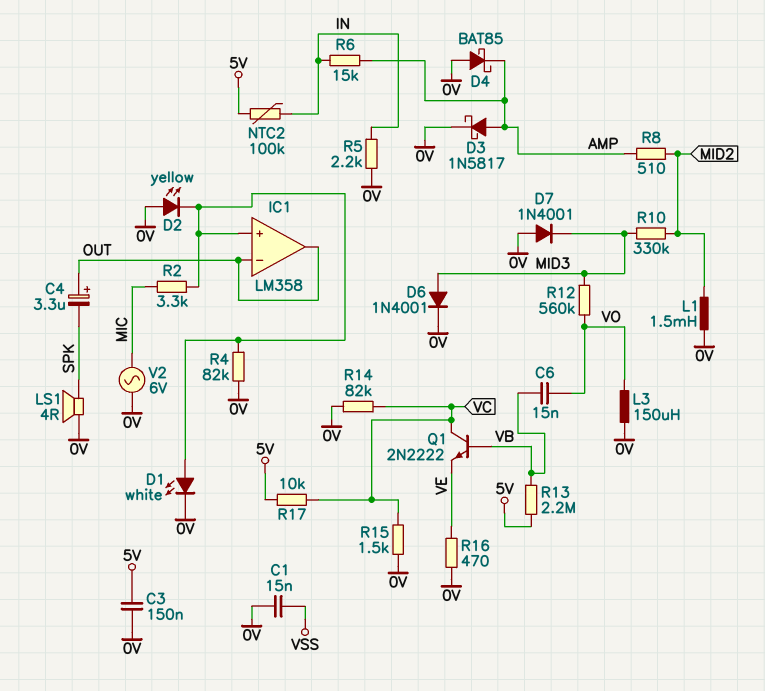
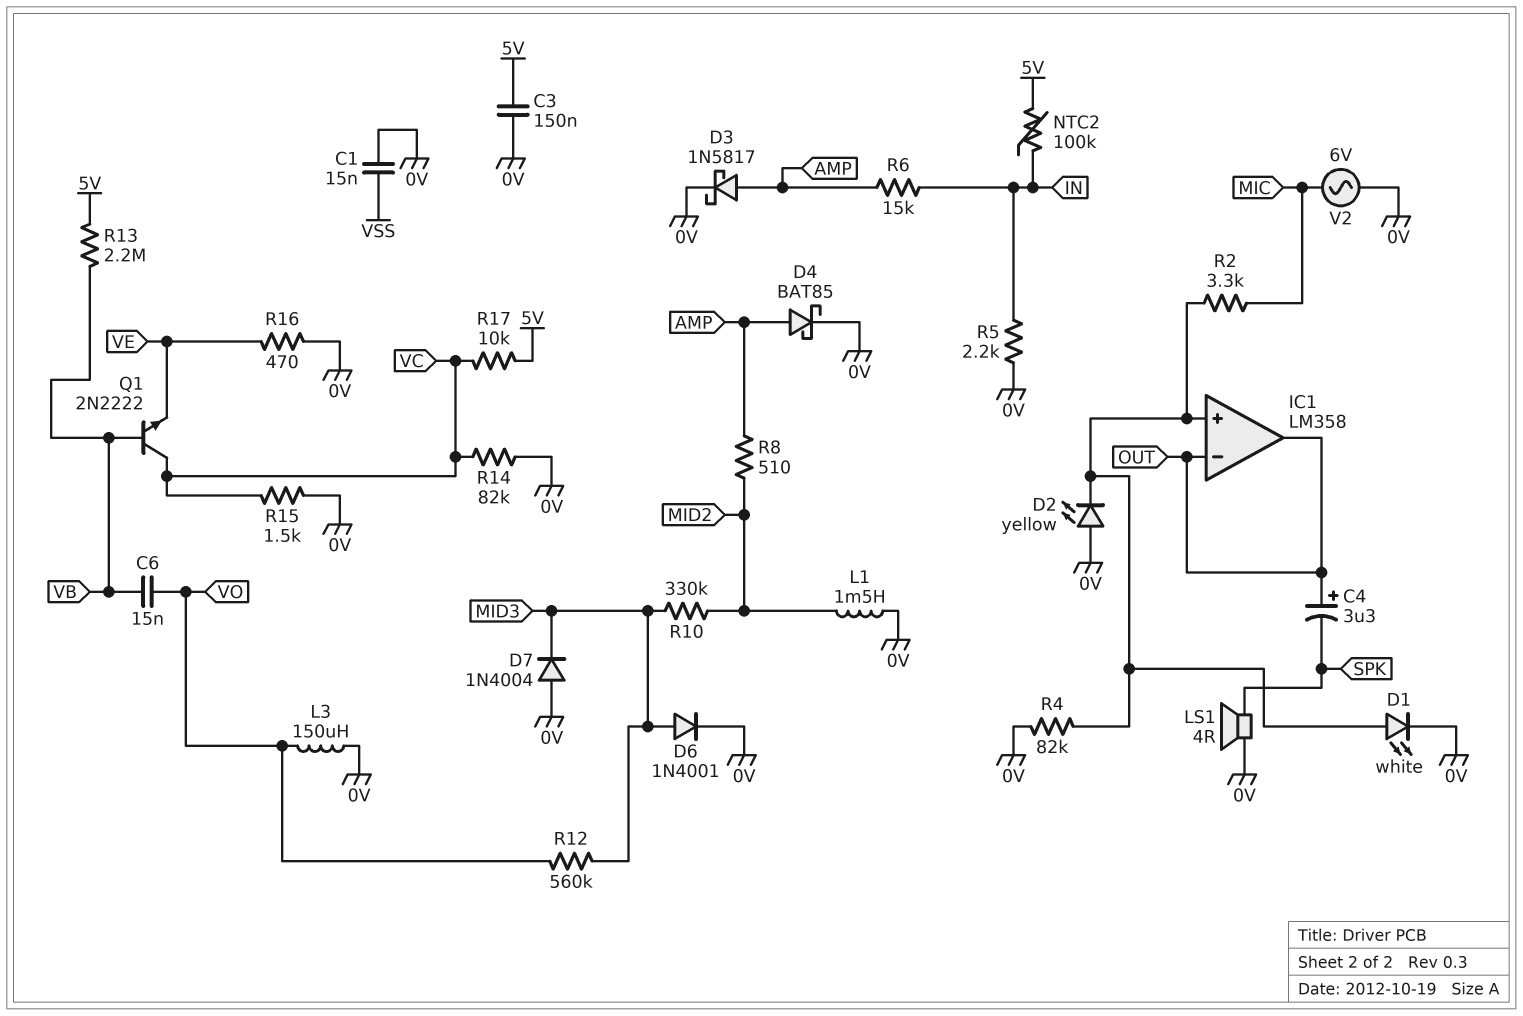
D4: schottky BAT85 (A 0V, K AMP) -> schottky BAT85 (A AMP, K 0V)
D7: diode 1N4001 (A 0V, K MID3) -> diode 1N4004 (A 0V, K MID3)

